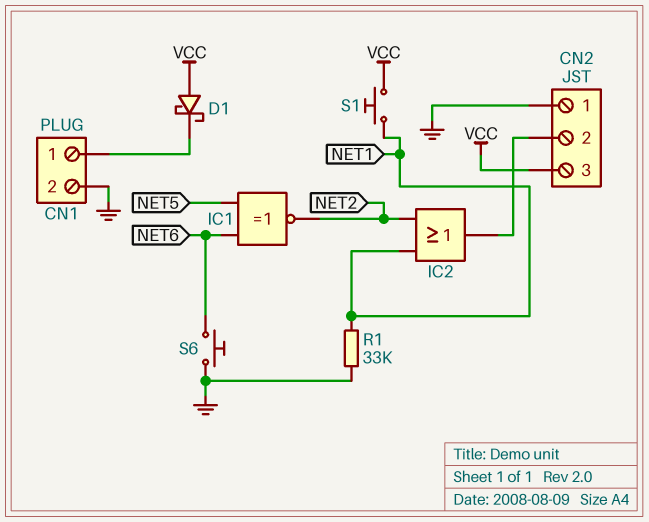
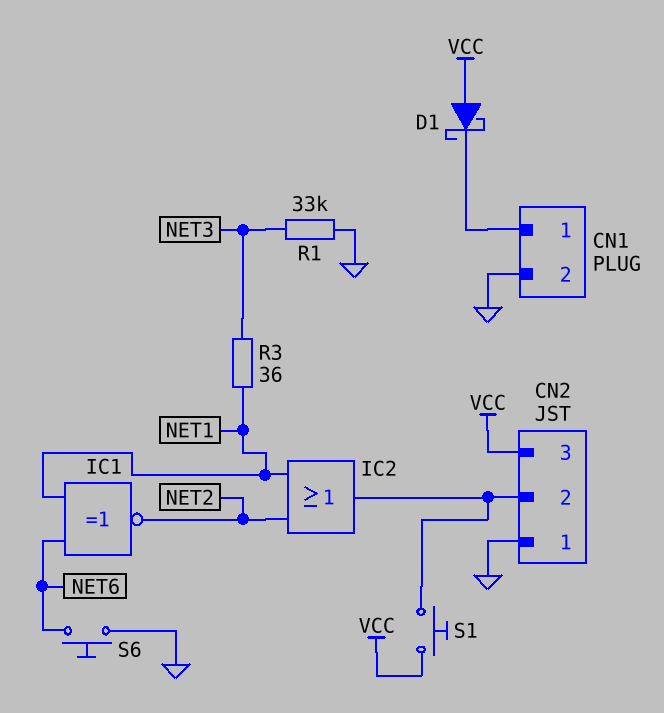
IC1: XNOR (in NET5, in NET6, out NET2) -> XNOR (in NET1, in NET6, out NET2)
R1: 33k (GND, NET1) -> 33k (GND, NET3)
R3: none -> 36 (NET1, NET3)
S1: button (NET1, VCC) -> button (CN2/2, VCC)

